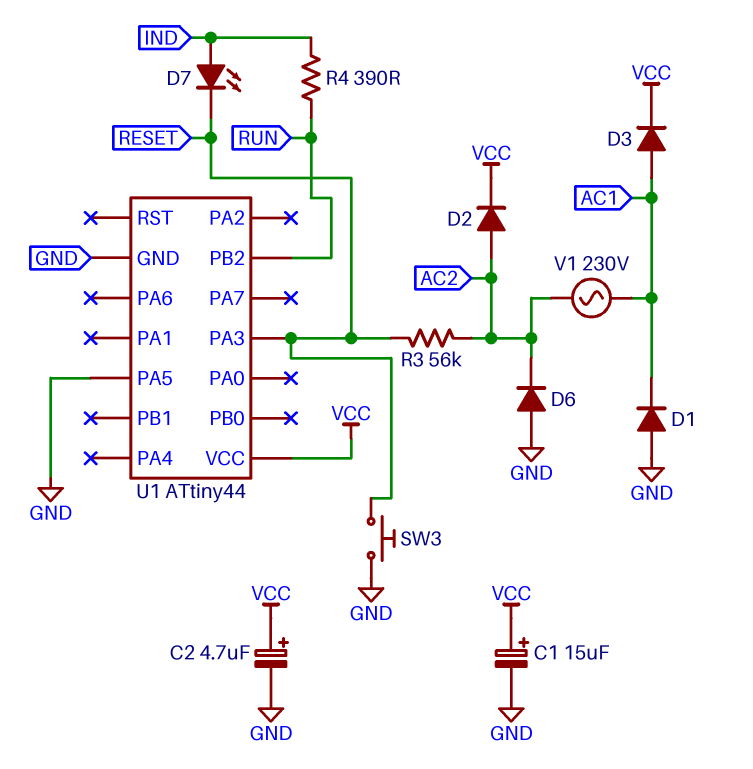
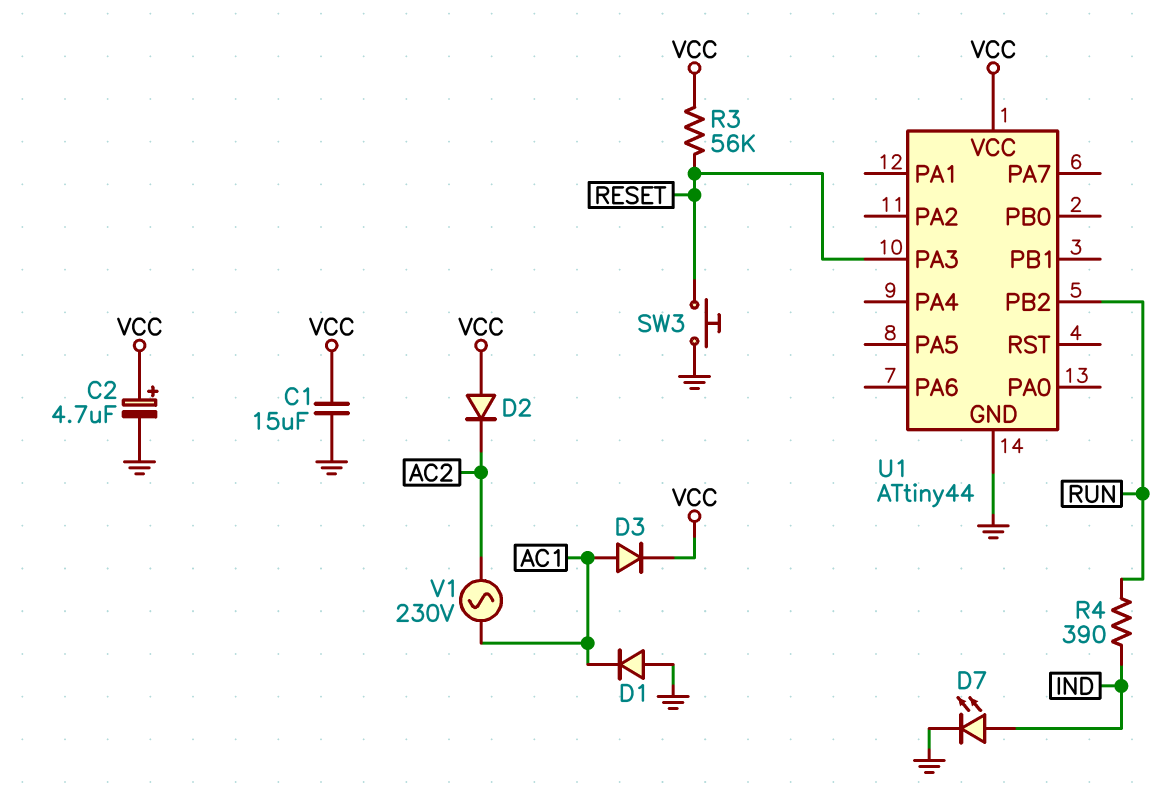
C1: 15uF (plus VCC, minus GND) -> 15uF (GND, VCC)
D2: diode (A AC2, K VCC) -> diode (A VCC, K AC2)
D6: diode (A GND, K AC2) -> none
D7: LED (A IND, K RESET) -> LED (A IND, K GND)
R3: 56k (AC2, RESET) -> 56k (RESET, VCC)
U1 pin PA5: GND -> none

